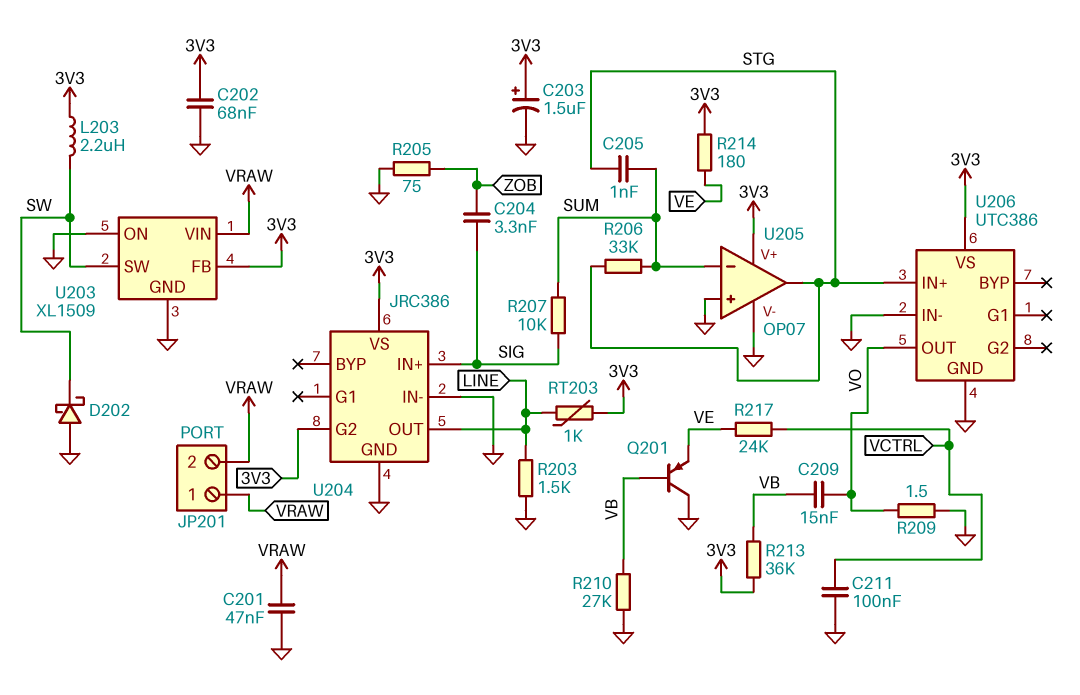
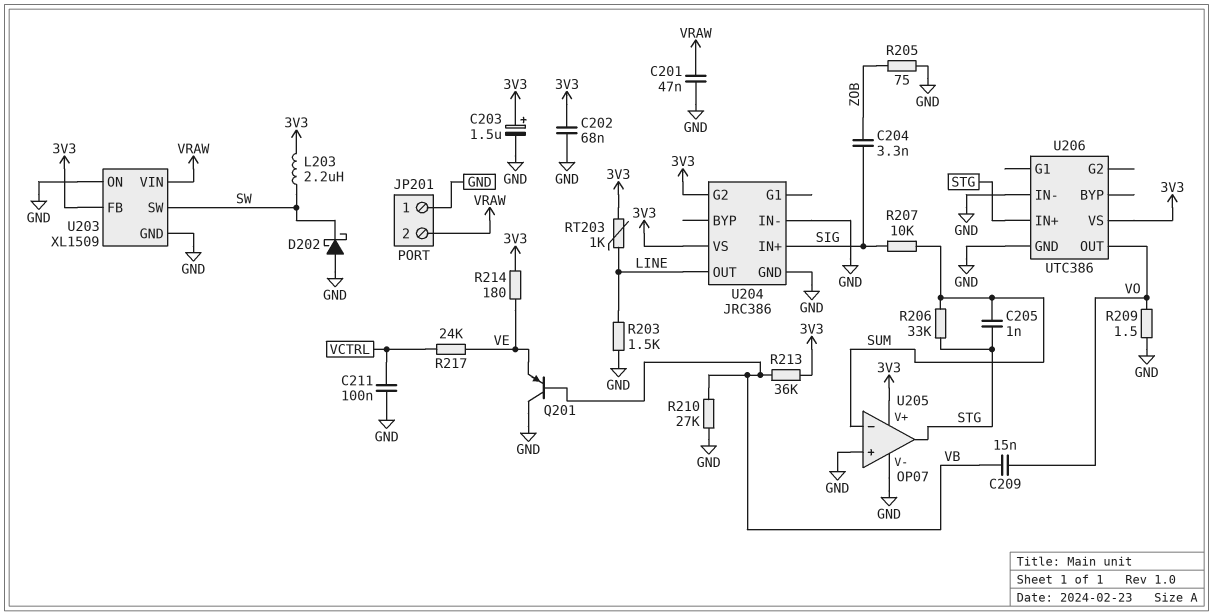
JP201 pin 1: VRAW -> GND

